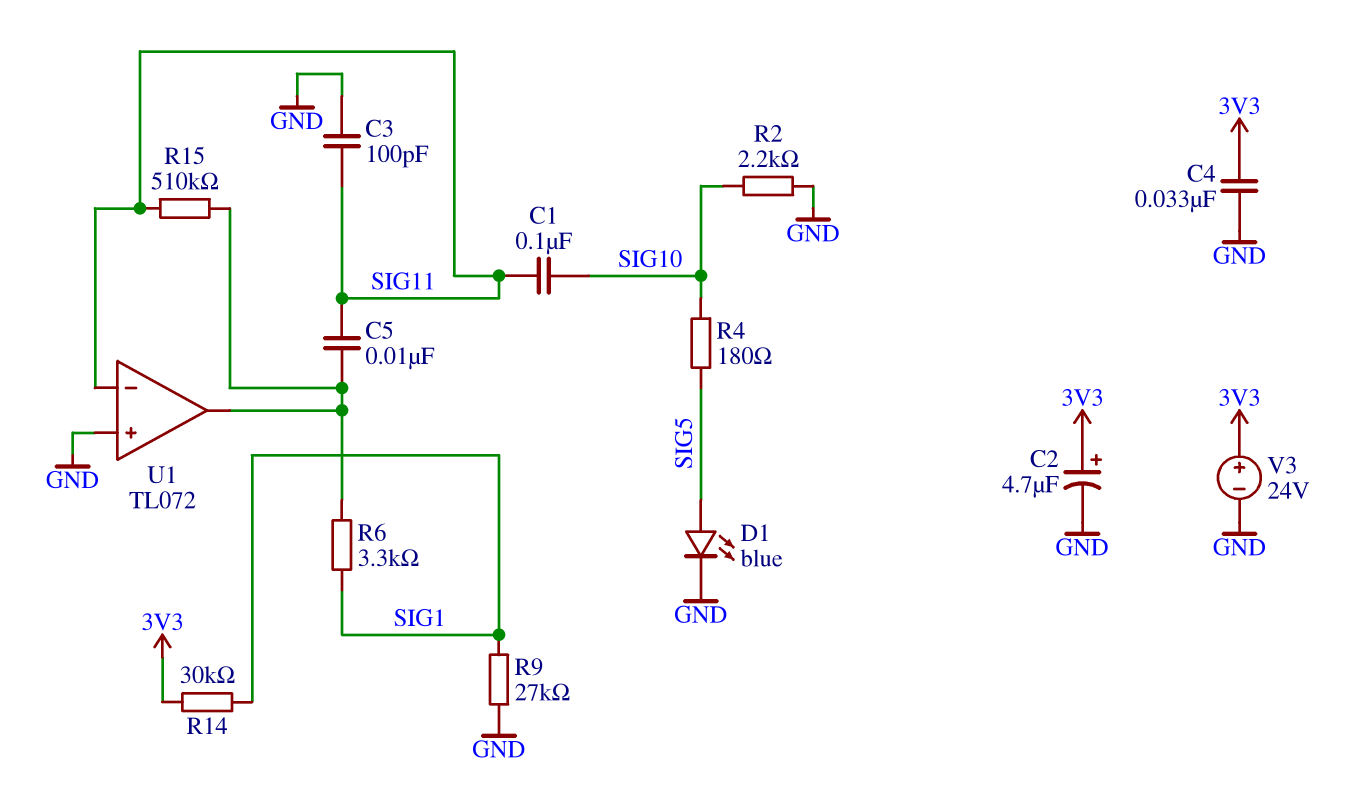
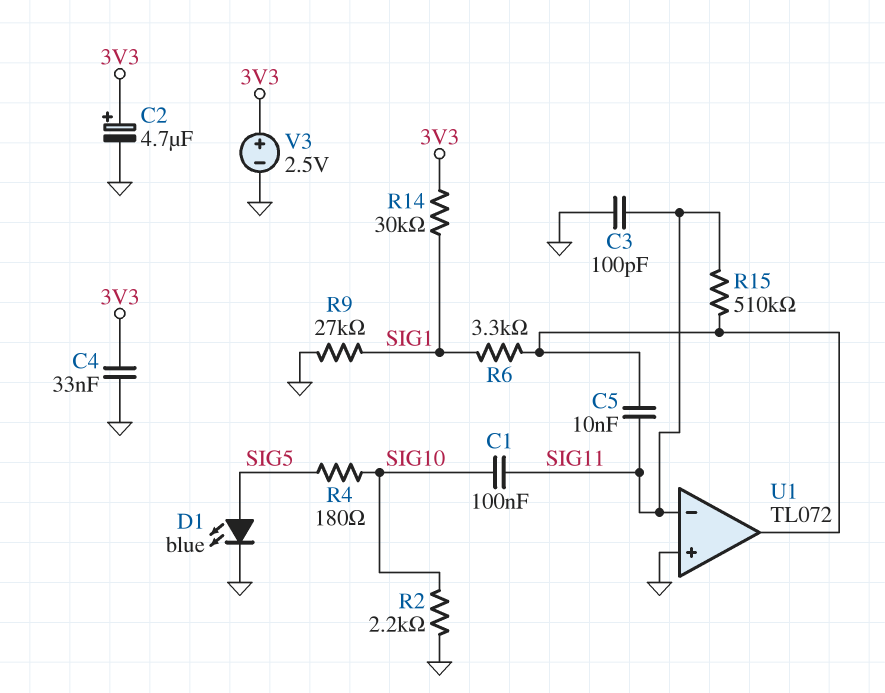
V3: 24V (plus 3V3, minus GND) -> 2.5V (plus 3V3, minus GND)

